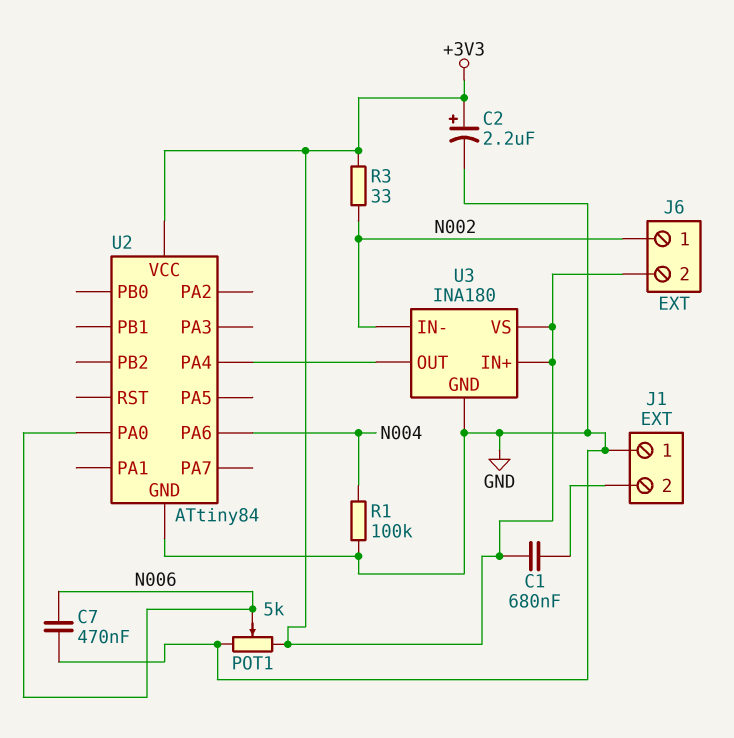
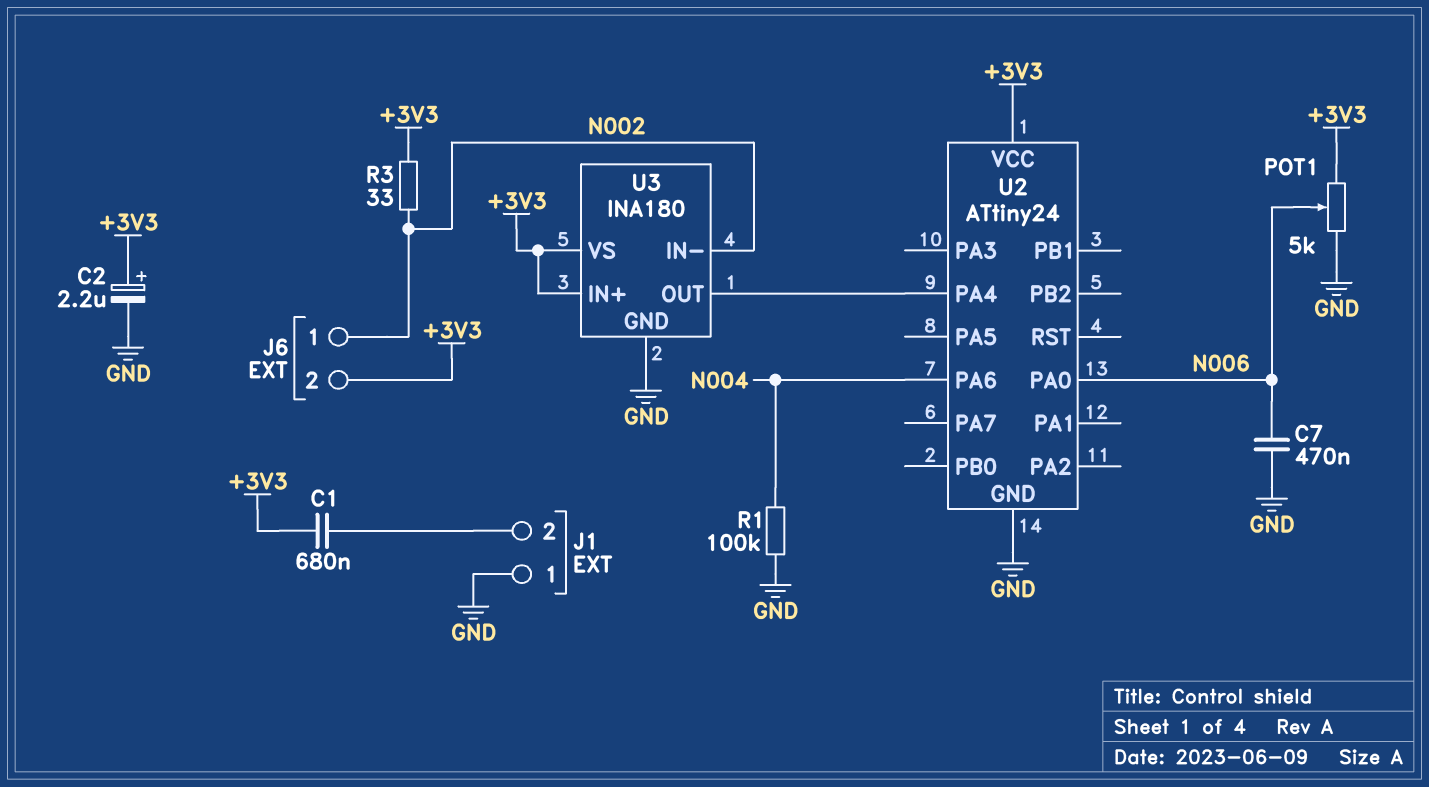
U2: ATtiny84 -> ATtiny24

